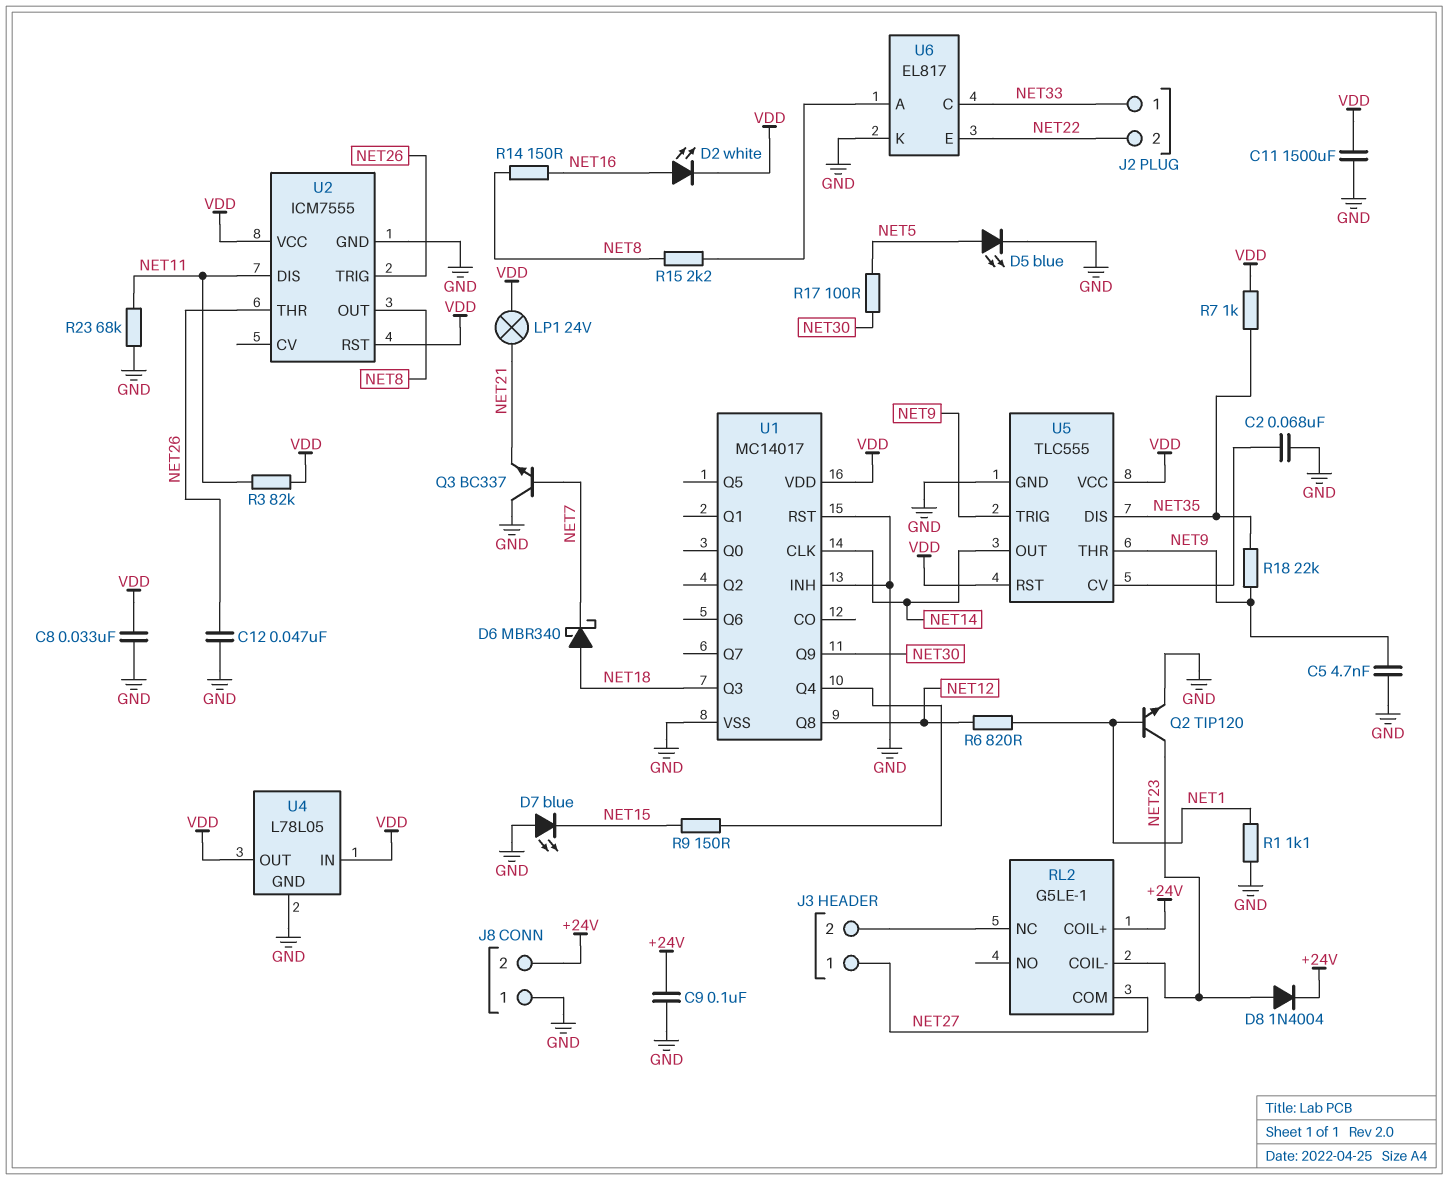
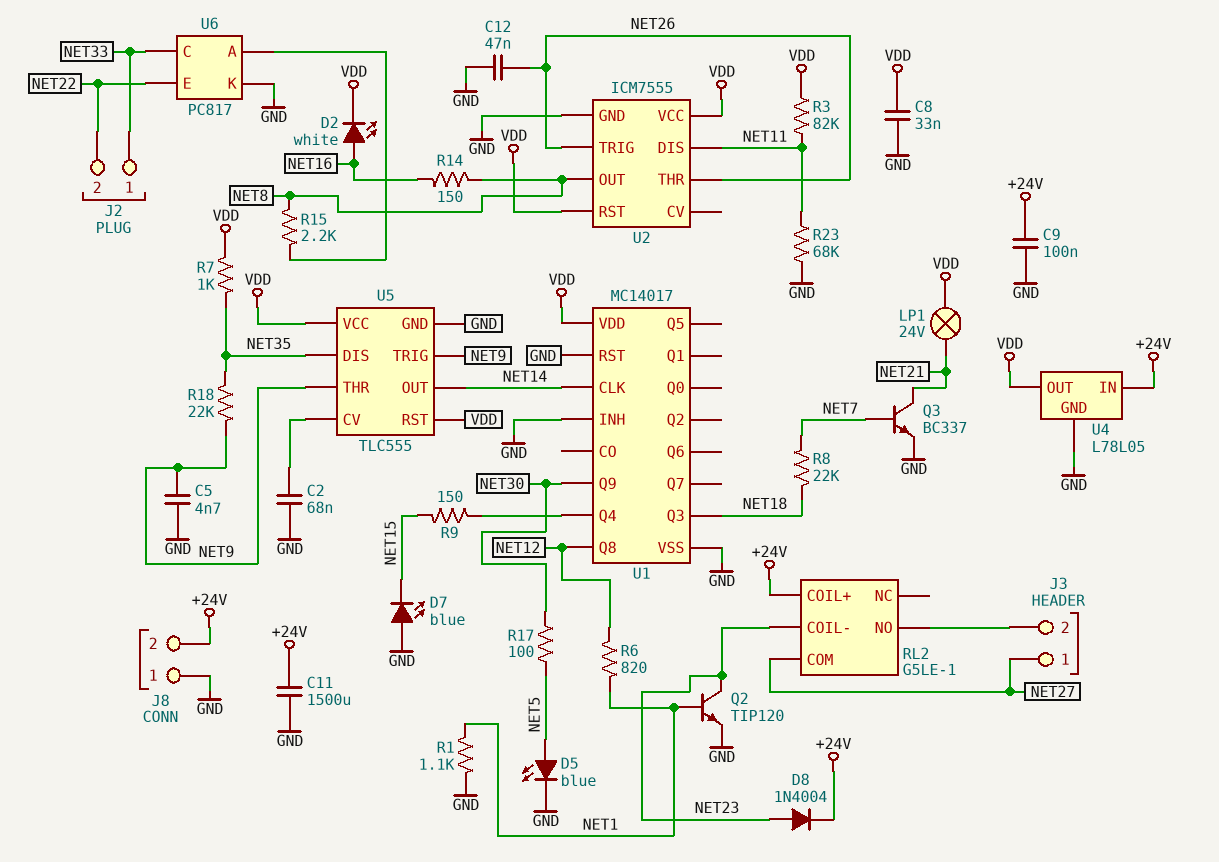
C11: 1500uF (GND, VDD) -> 1500uF (+24V, GND)
D6: schottky MBR340 (A NET18, K NET7) -> none
Q3: NPN BC337 (B NET7, C GND, E NET21) -> NPN BC337 (B NET7, C NET21, E GND)
R8: none -> 22k (NET7, NET18)
RL2 pin NC: J3/2 -> none
RL2 pin NO: none -> J3/2
U4 pin IN: VDD -> +24V
U6: EL817 -> PC817

